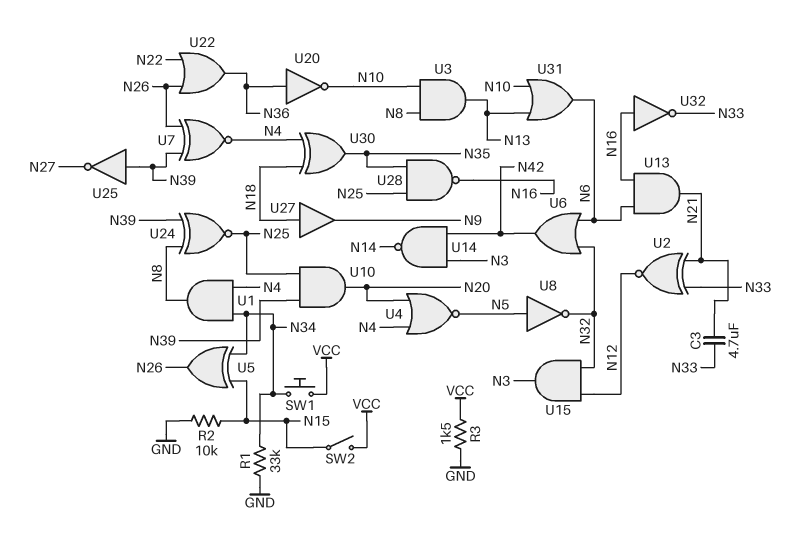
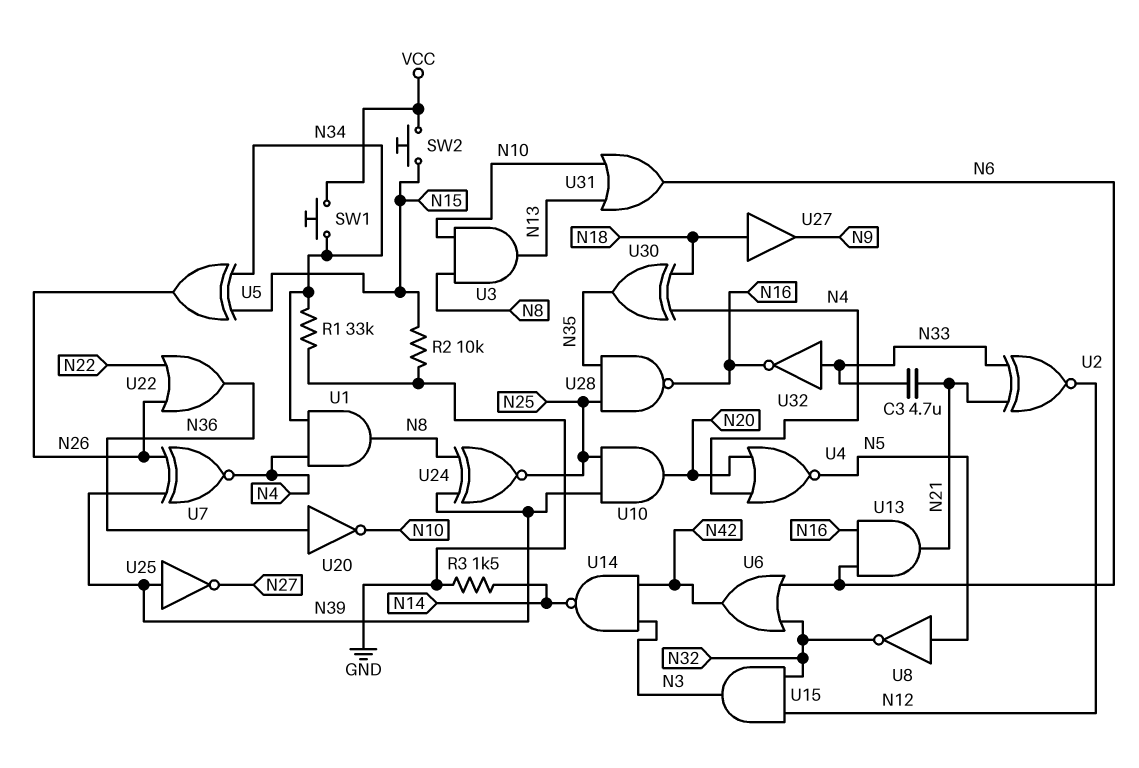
R3: 1.5k (GND, VCC) -> 1.5k (GND, N14)
SW2: switch (N15, VCC) -> button (N15, VCC)
U32: NOT (in N16, out N33) -> NOT (in N33, out N16)

